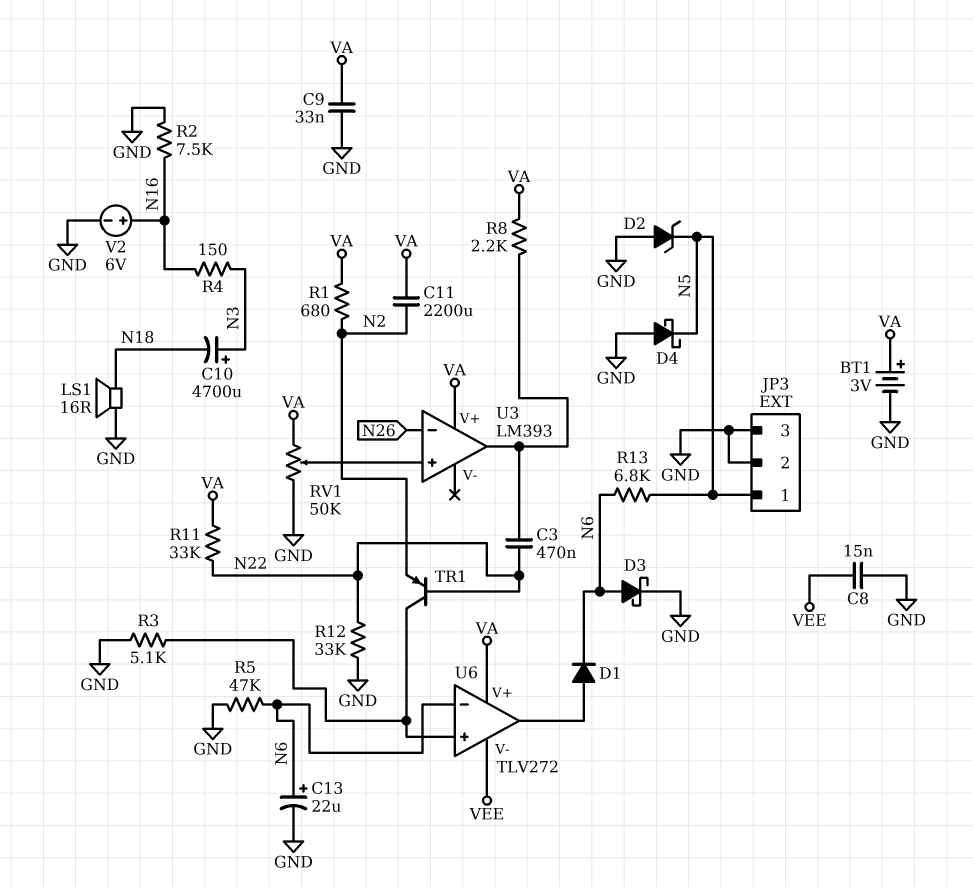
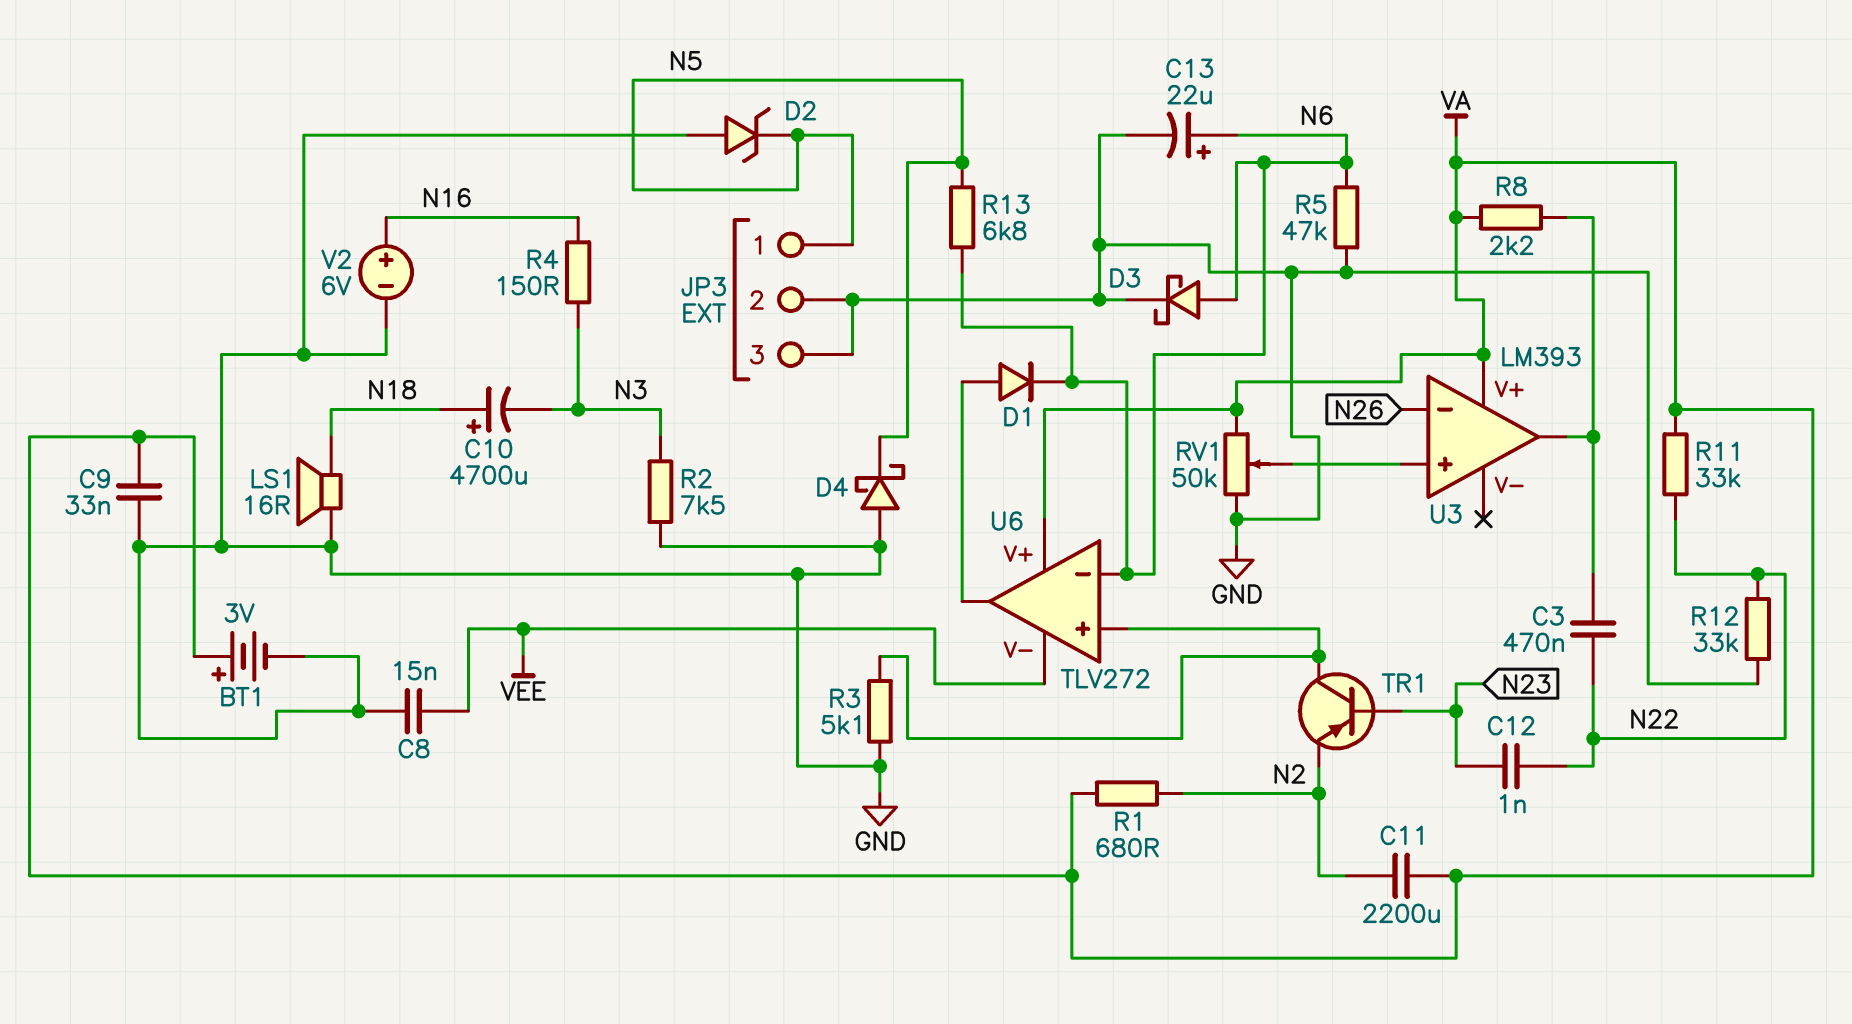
C10: 4700uF (plus N3, minus N18) -> 4700uF (plus N18, minus N3)
C12: none -> 1nF (N22, N23)
R2: 7.5k (GND, N16) -> 7.5k (GND, N3)
TR1: PNP (B N22, C U6/in+, E N2) -> PNP (B N23, C U6/in+, E N2)

